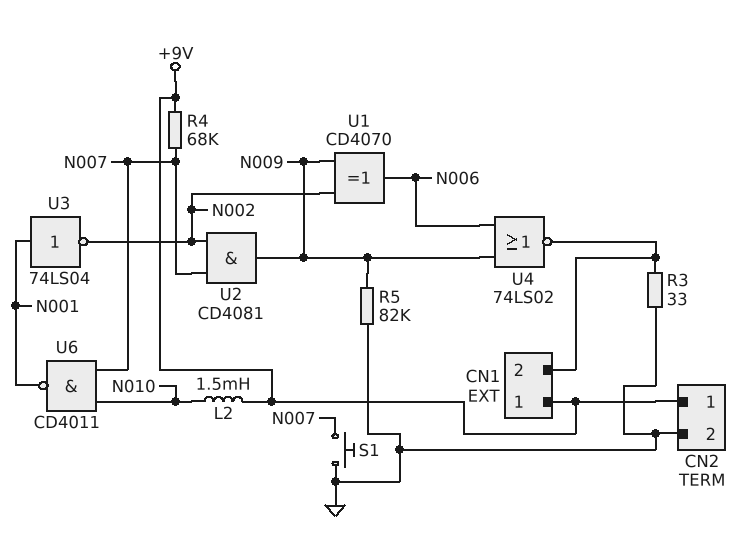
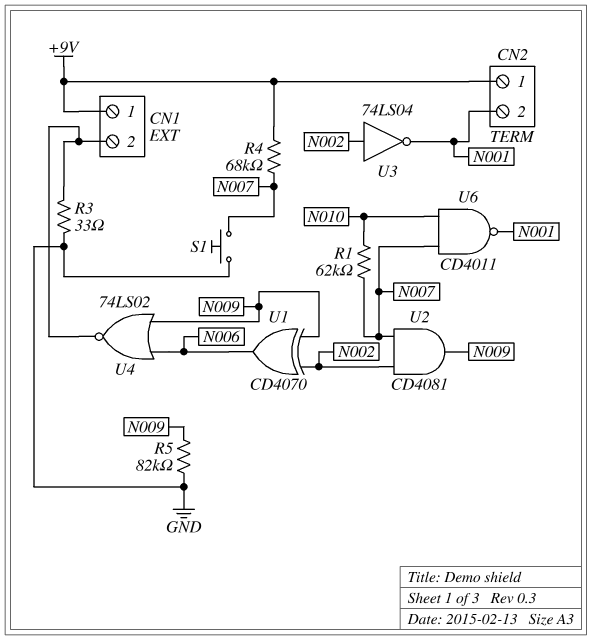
CN2 pin 2: GND -> N001
L2: 1.5mH (+9V, N010) -> none
R1: none -> 62k (N007, N010)
U3: NOT 74LS04 (in N001, out N002) -> NOT 74LS04 (in N002, out N001)

